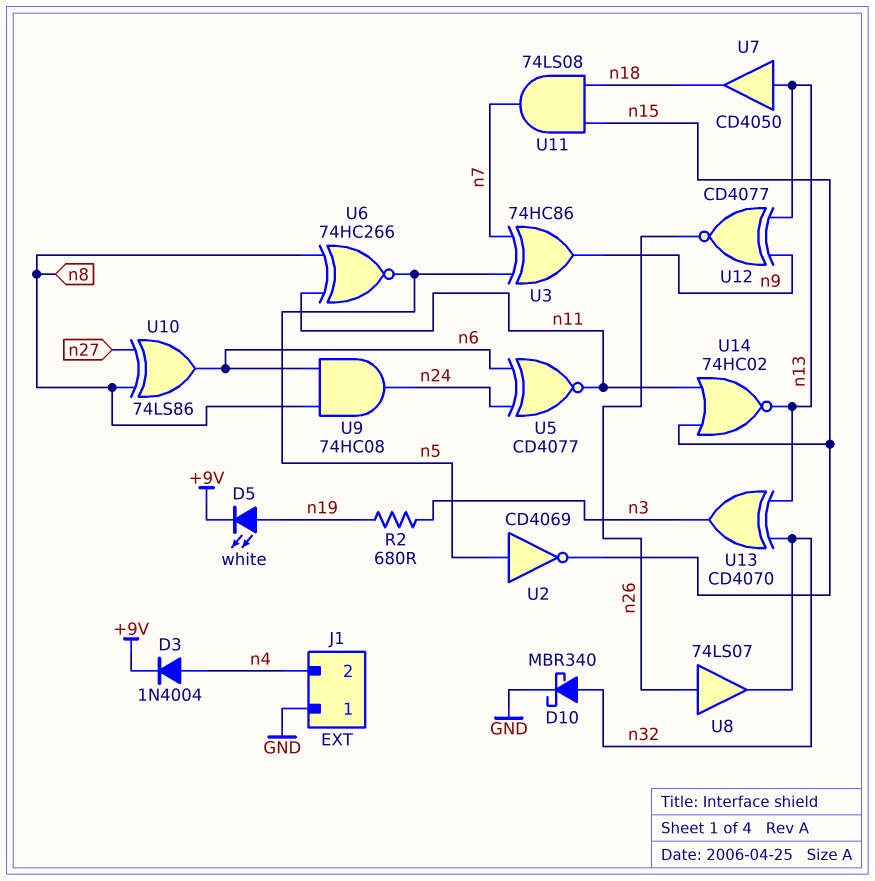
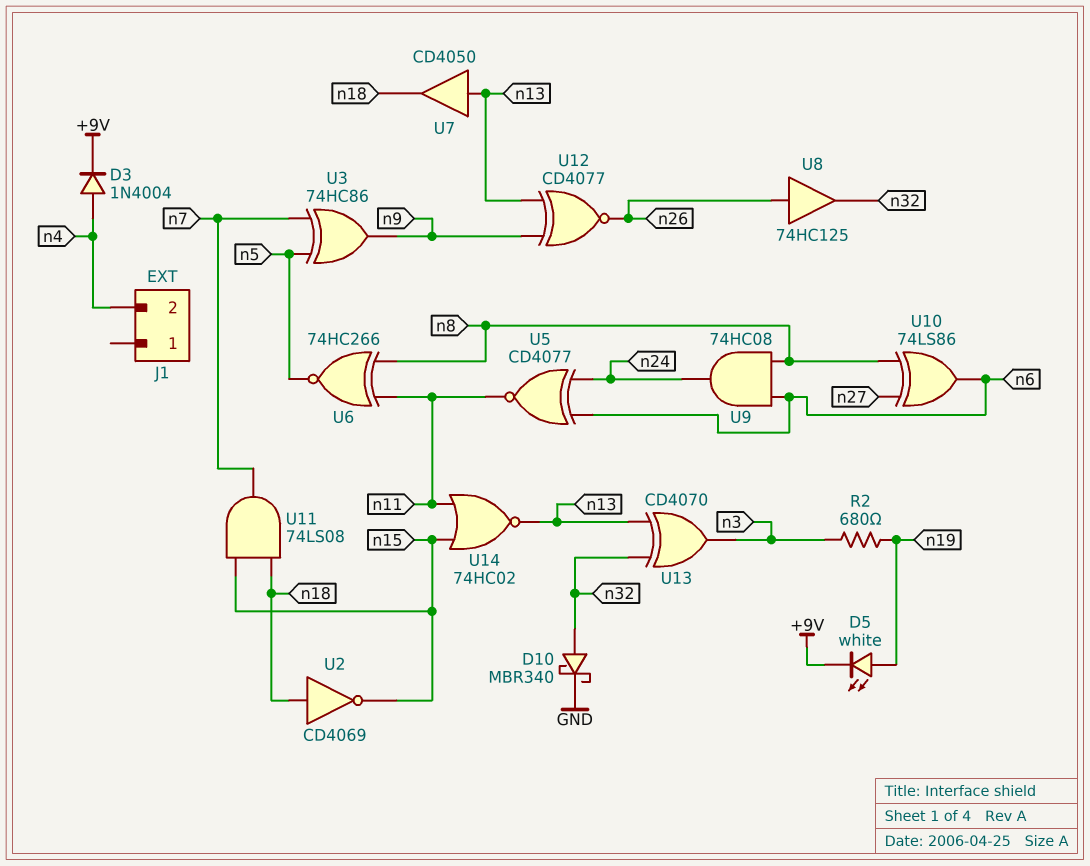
J1 pin 1: GND -> none
U2: NOT CD4069 (in n5, out n15) -> NOT CD4069 (in n18, out n15)
U8: buffer 74LS07 (in n26, out n32) -> buffer 74HC125 (in n26, out n32)

